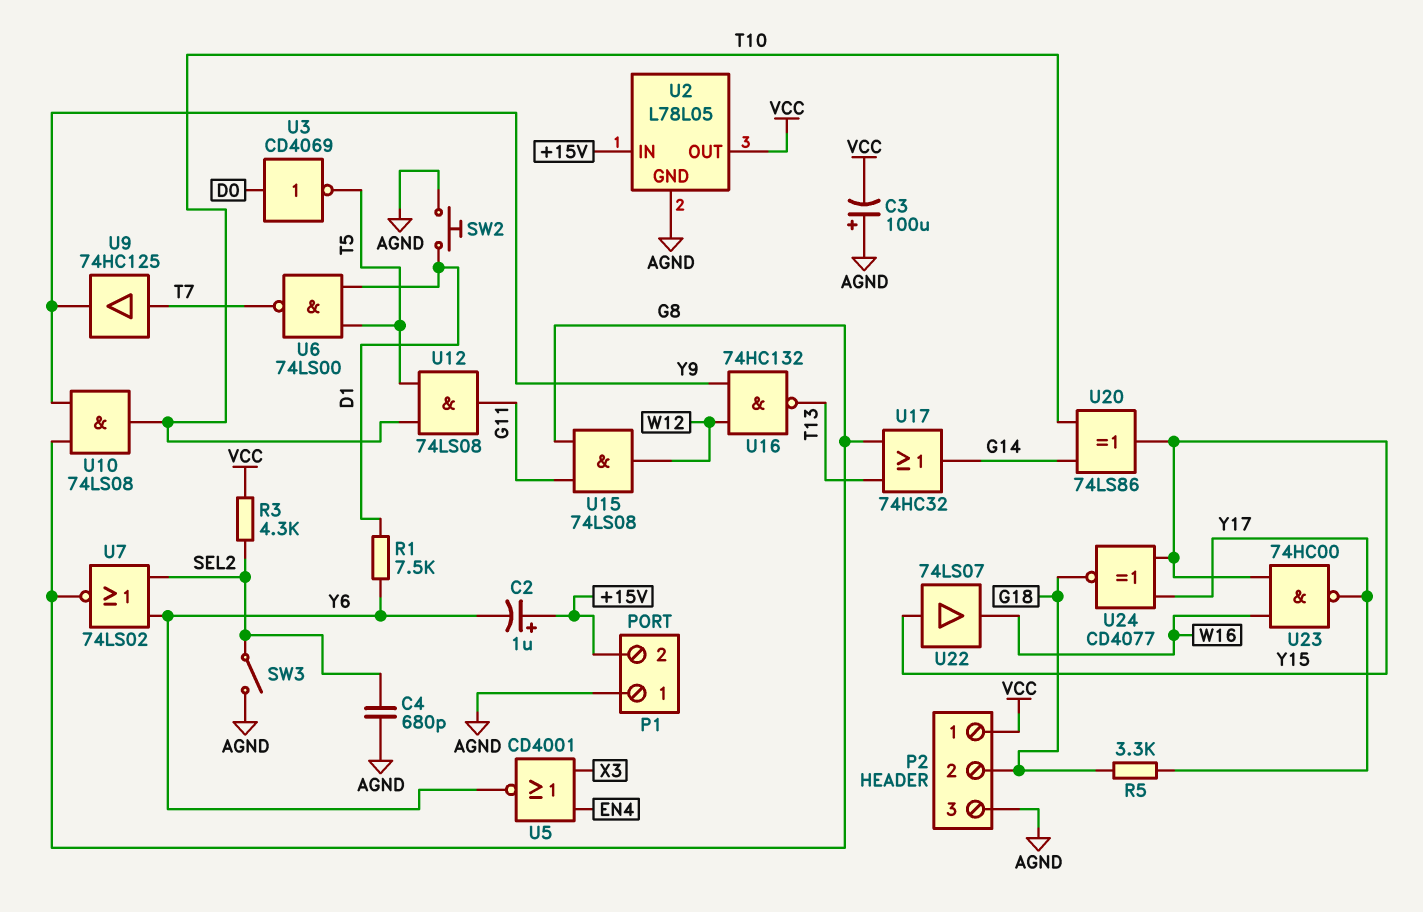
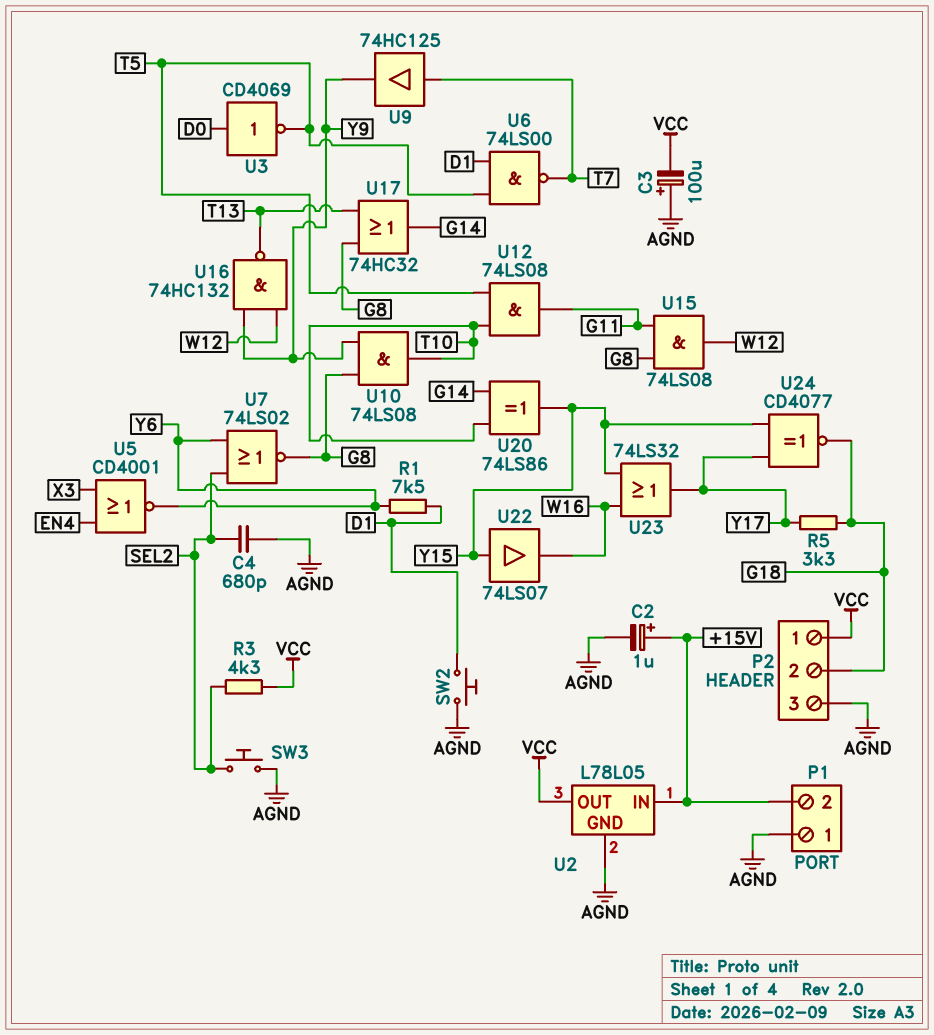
C2: 1uF (plus +15V, minus Y6) -> 1uF (plus +15V, minus AGND)
SW3: switch (AGND, SEL2) -> button (AGND, SEL2)
U23: NAND 74HC00 (in W16, in Y15, out Y17) -> OR 74LS32 (in W16, in Y15, out Y17)

